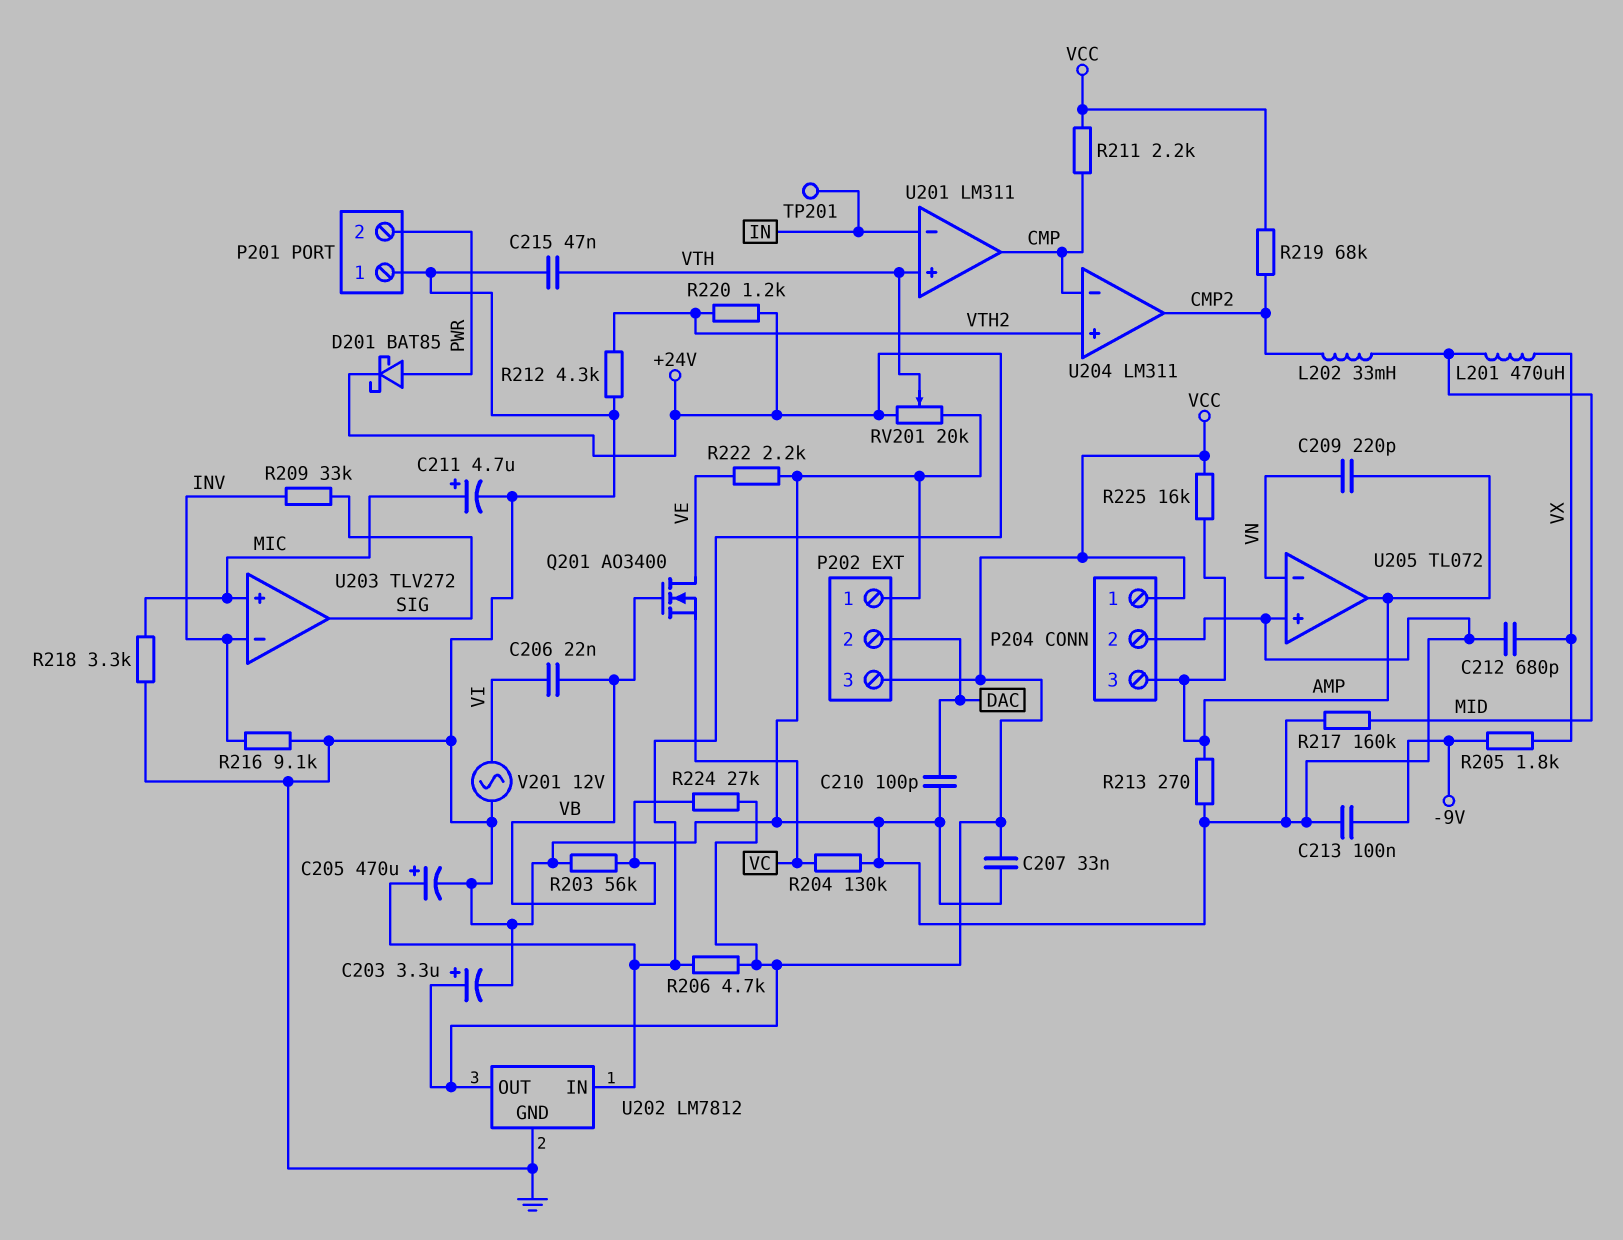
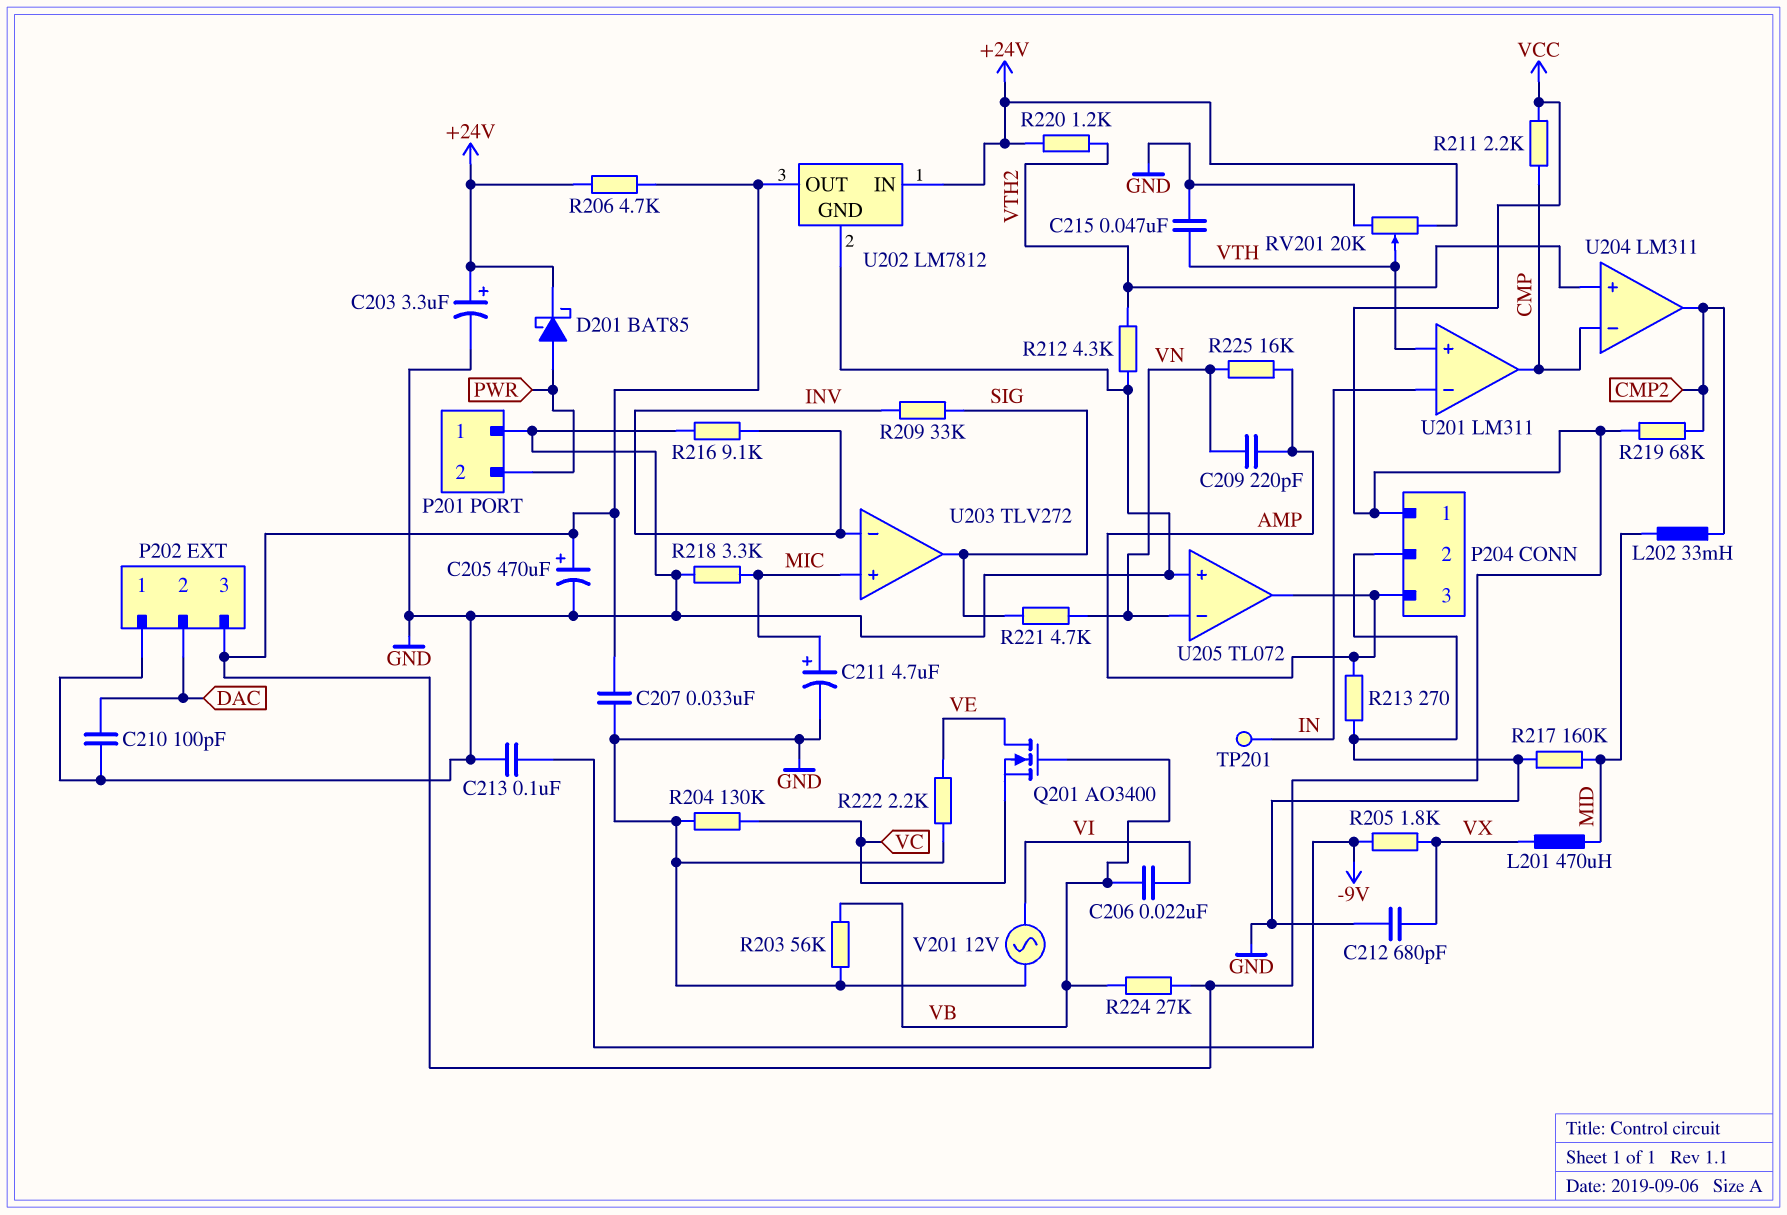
C203: 3.3uF (plus VCC, minus GND) -> 3.3uF (plus +24V, minus GND)
C205: 470uF (plus +24V, minus GND) -> 470uF (plus VCC, minus GND)
R221: none -> 4.7k (SIG, VN)
R225: 16k (AMP, VCC) -> 16k (AMP, VN)

